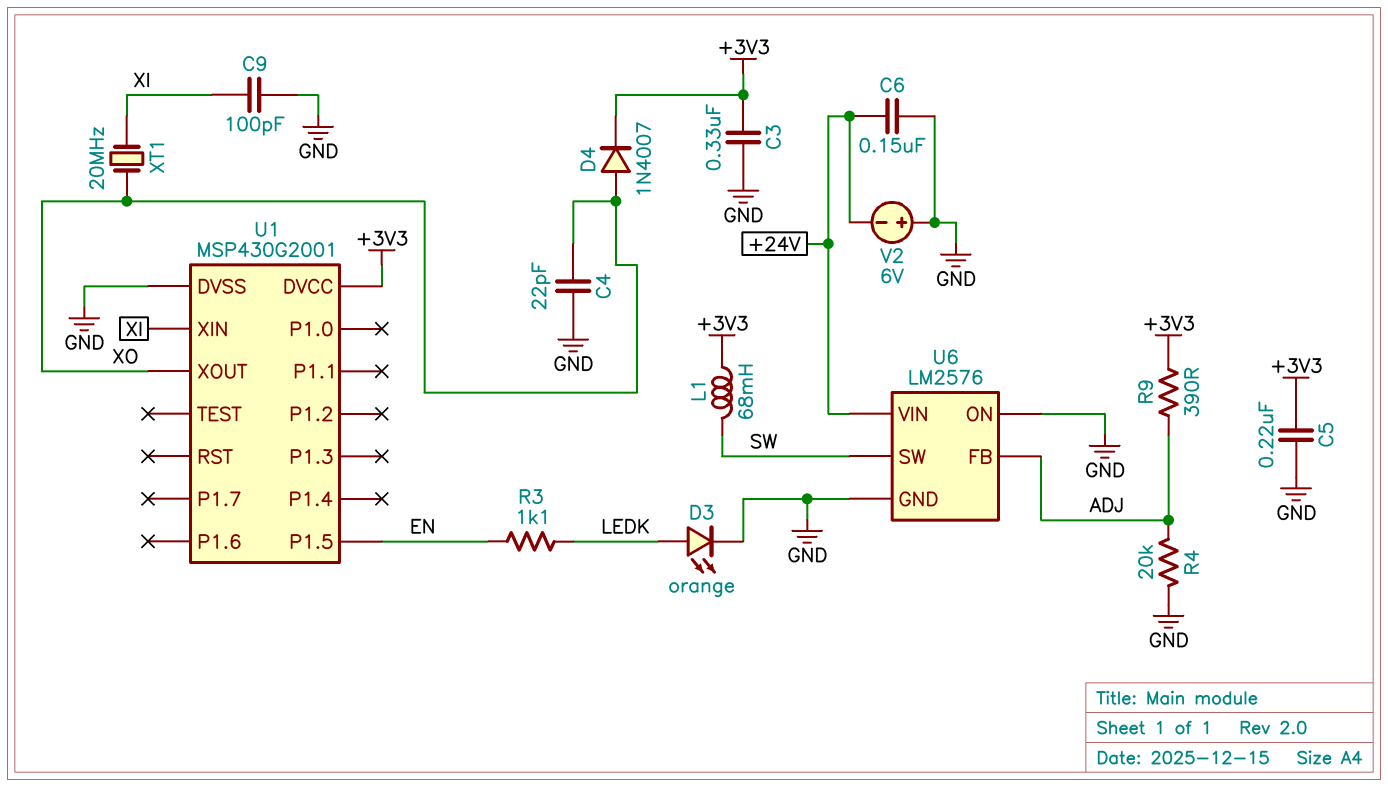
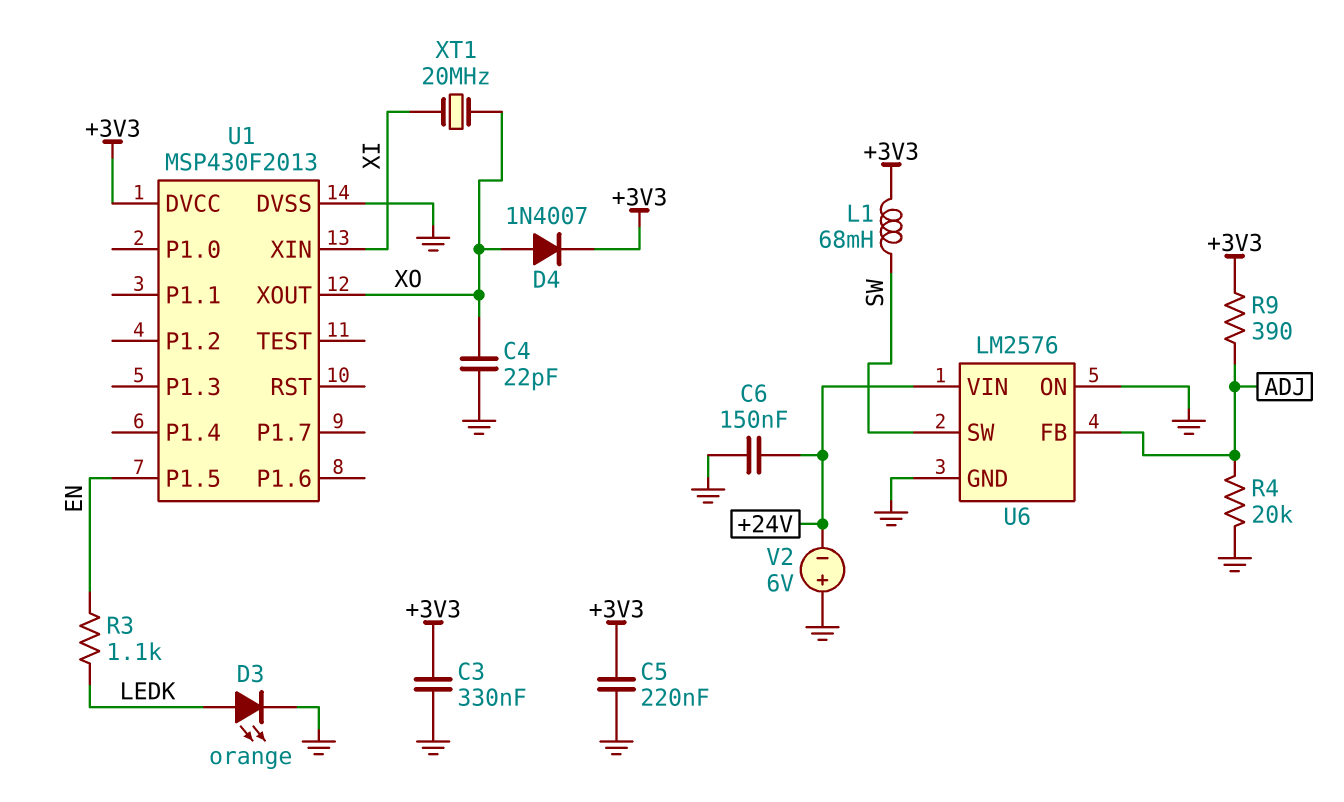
C9: 100pF (GND, XI) -> none
U1: MSP430G2001 -> MSP430F2013

